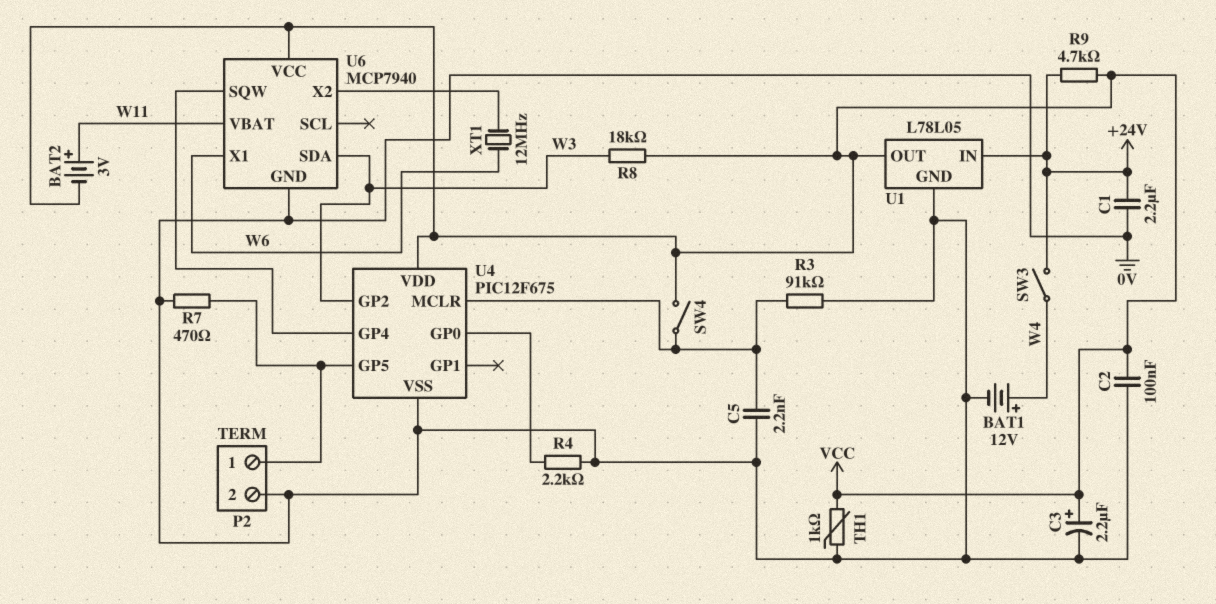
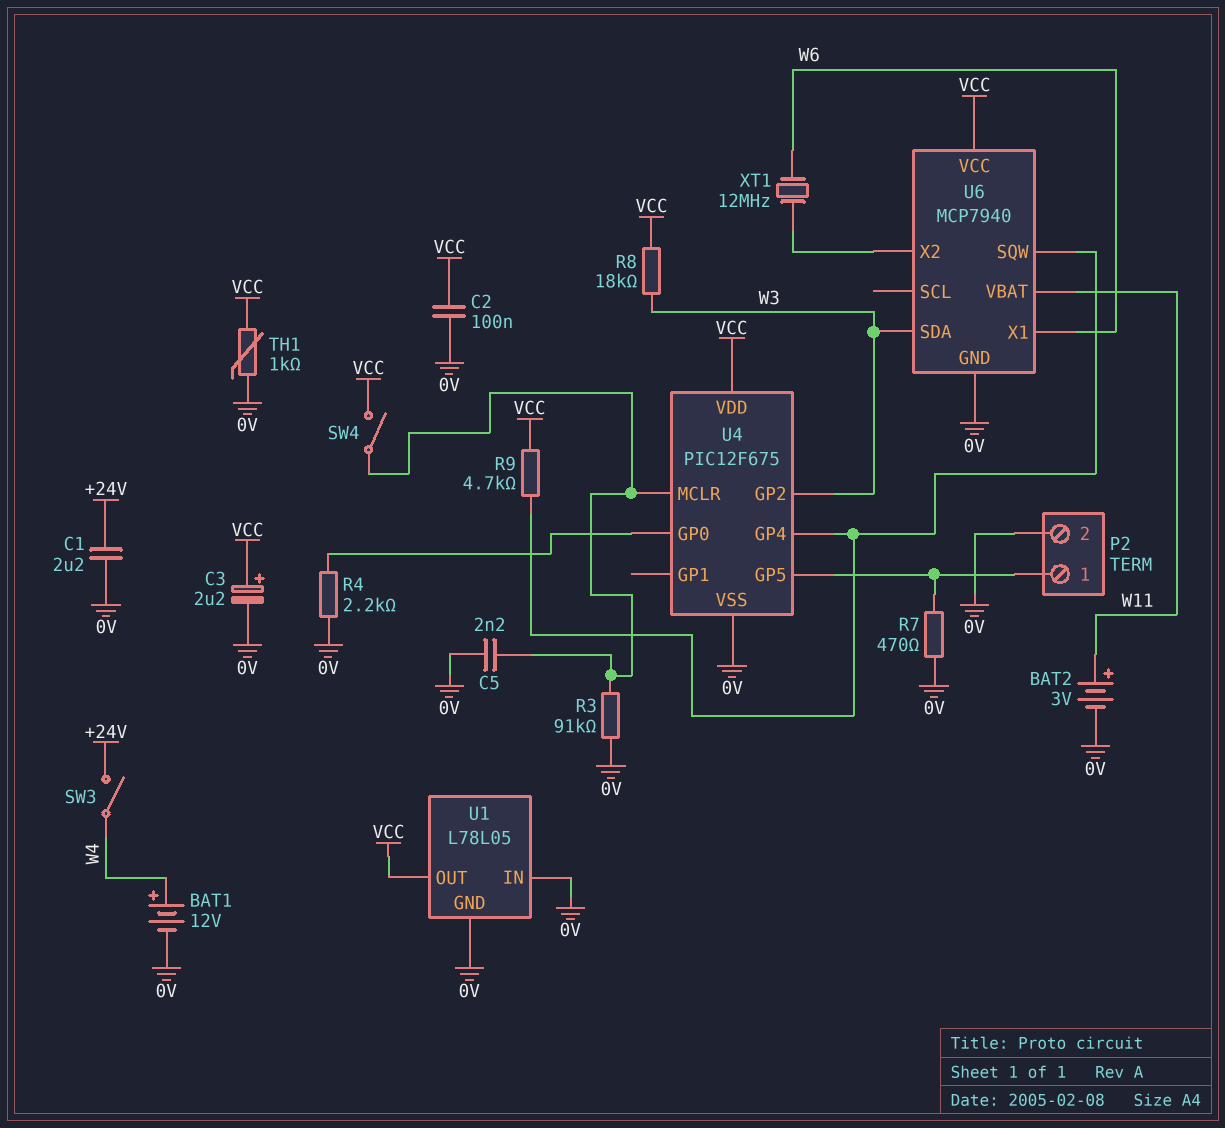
BAT2: 3V (plus W11, minus VCC) -> 3V (plus W11, minus 0V)
R9: 4.7k (+24V, VCC) -> 4.7k (U4/GP4, VCC)
U1 pin IN: +24V -> 0V

